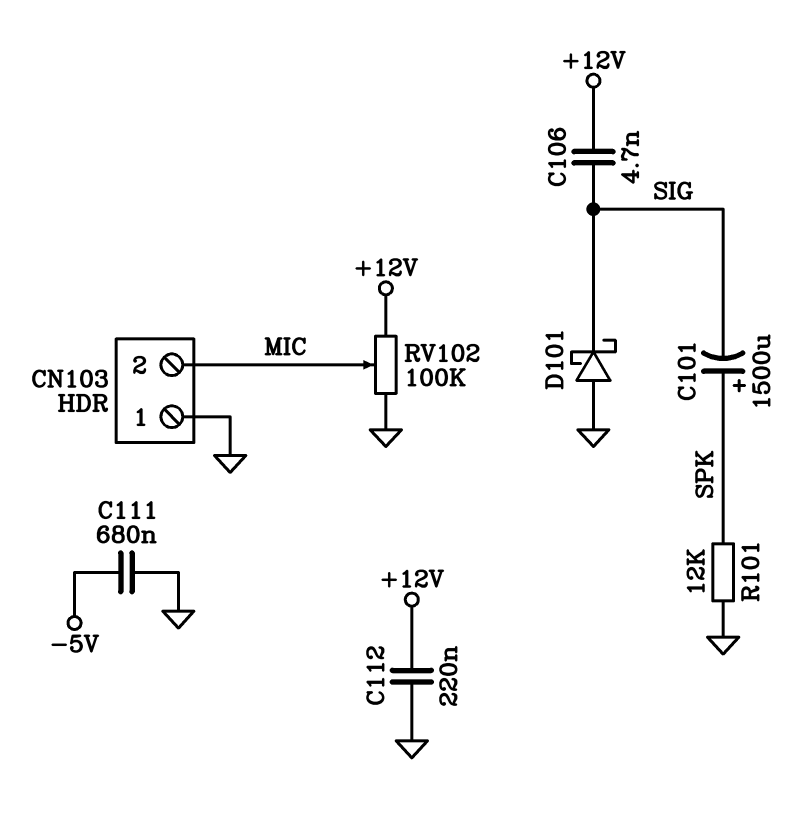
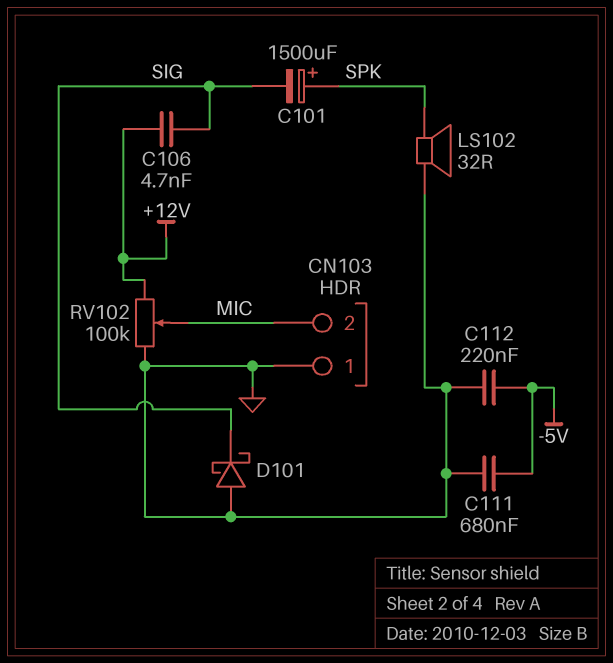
C112: 220nF (+12V, GND) -> 220nF (-5V, GND)
LS102: none -> speaker 32R (GND, SPK)
R101: 12k (GND, SPK) -> none

